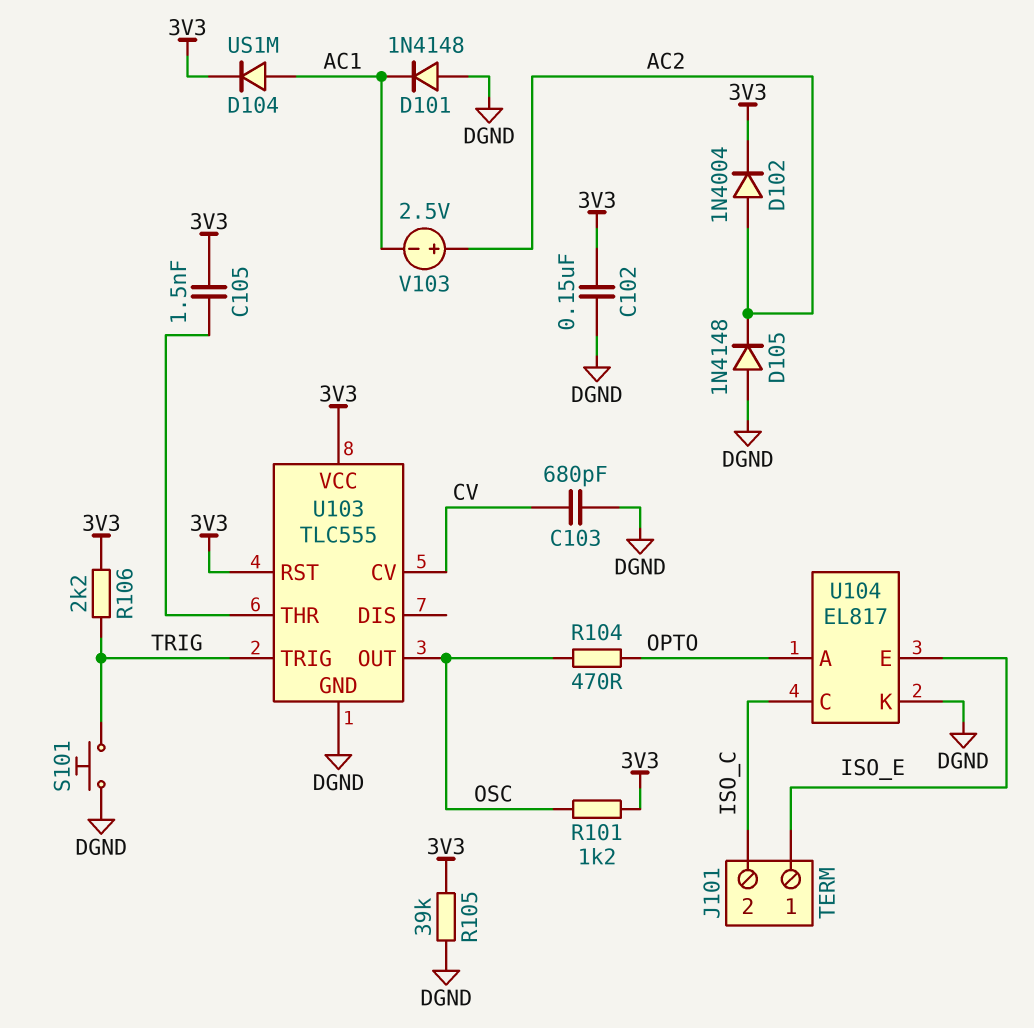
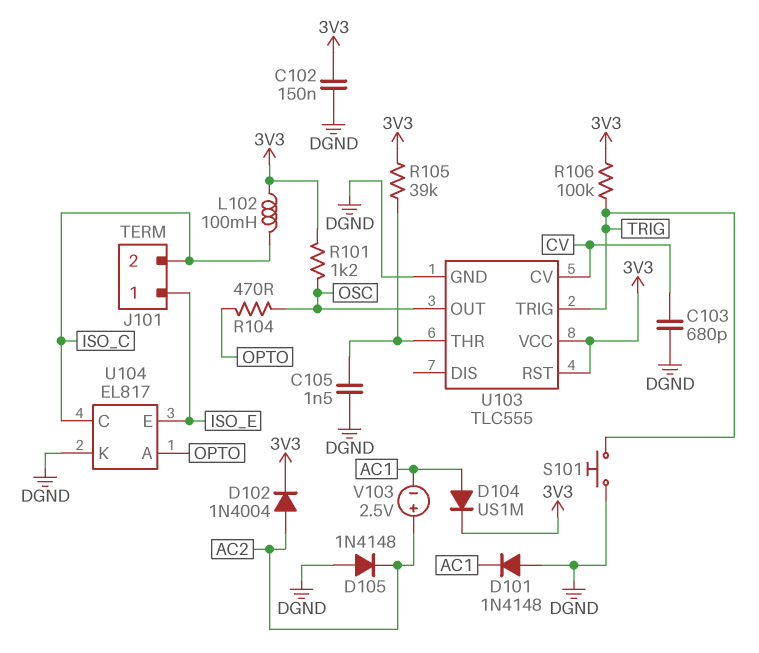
C105: 1.5nF (3V3, U103/THR) -> 1.5nF (DGND, U103/THR)
L102: none -> 100mH (3V3, ISO_C)
R105: 39k (3V3, DGND) -> 39k (3V3, U103/THR)
R106: 2.2k (3V3, TRIG) -> 100k (3V3, TRIG)

